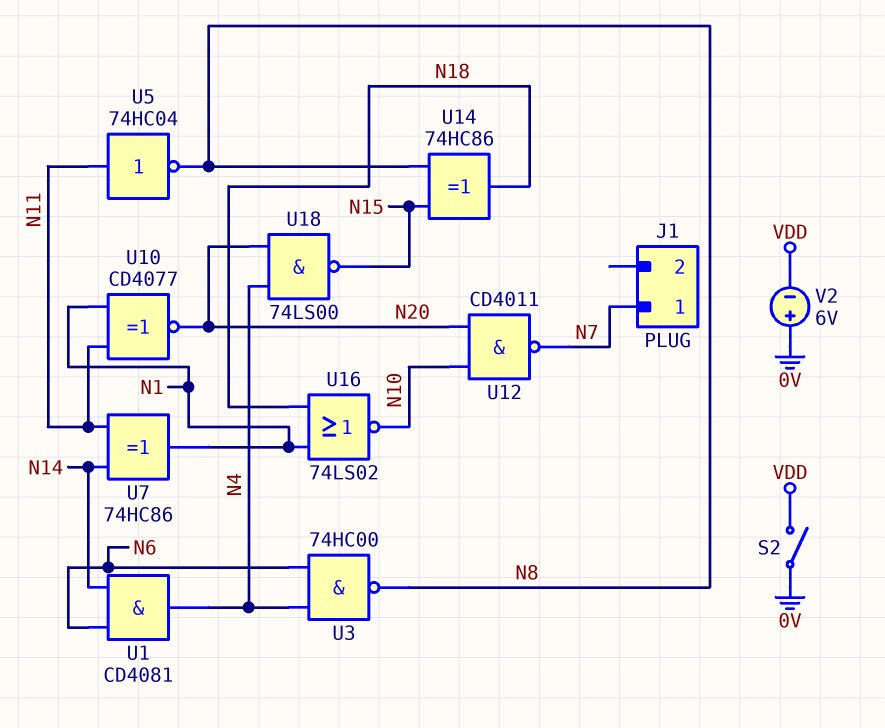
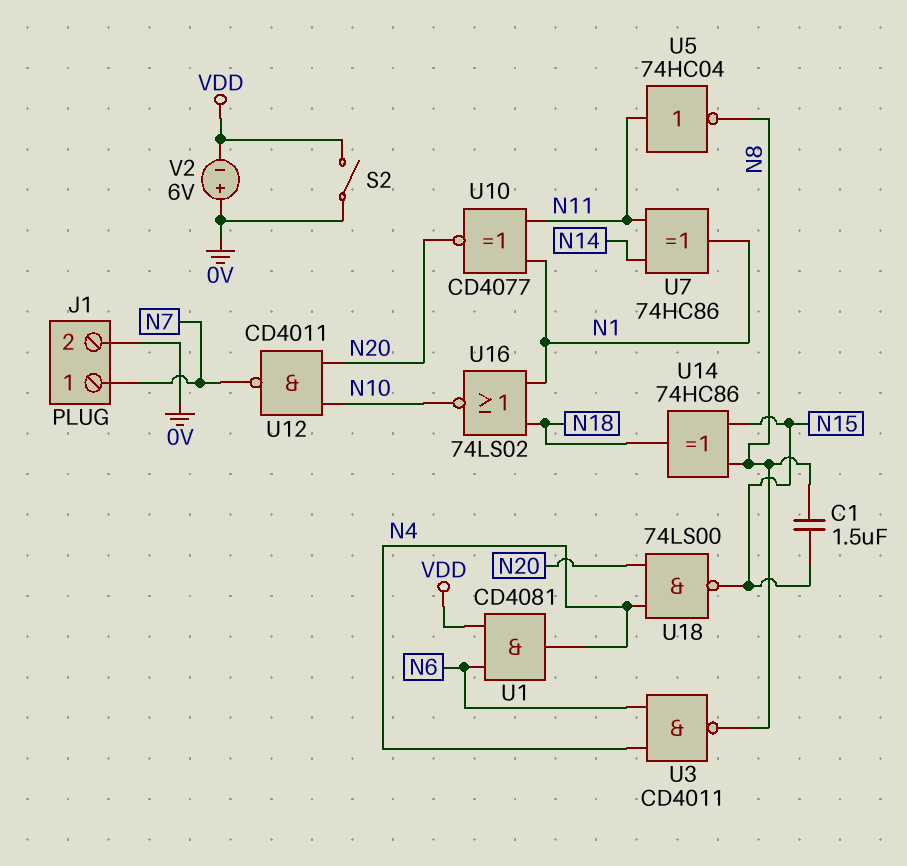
C1: none -> 1.5uF (N8, N15)
J1 pin 2: none -> 0V
U1: AND CD4081 (in N6, in N14, out N4) -> AND CD4081 (in N6, in VDD, out N4)
U3: NAND 74HC00 (in N4, in N6, out N8) -> NAND CD4011 (in N4, in N6, out N8)

